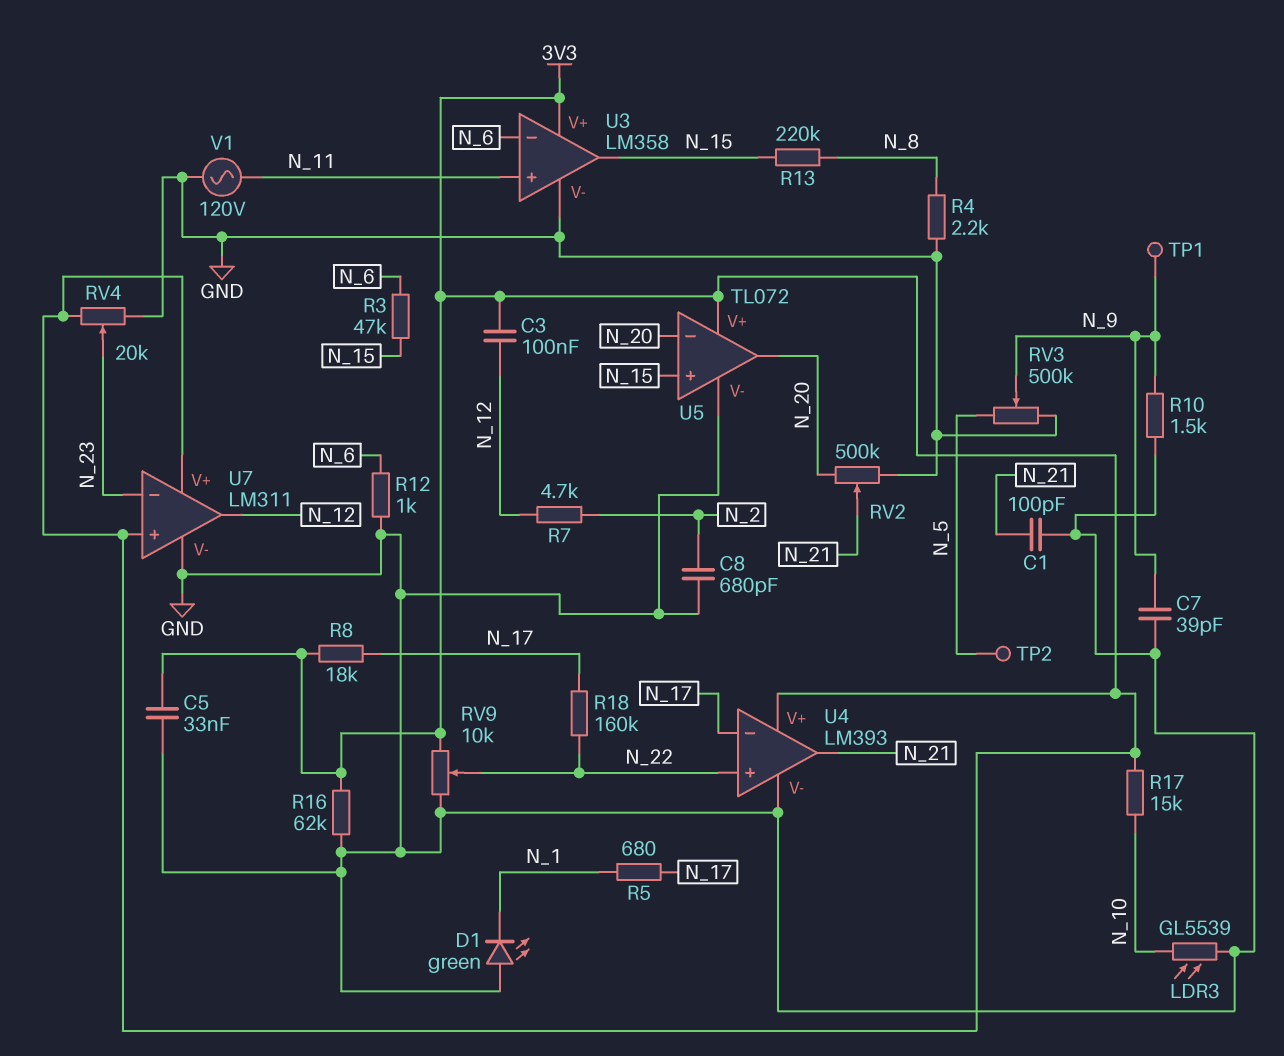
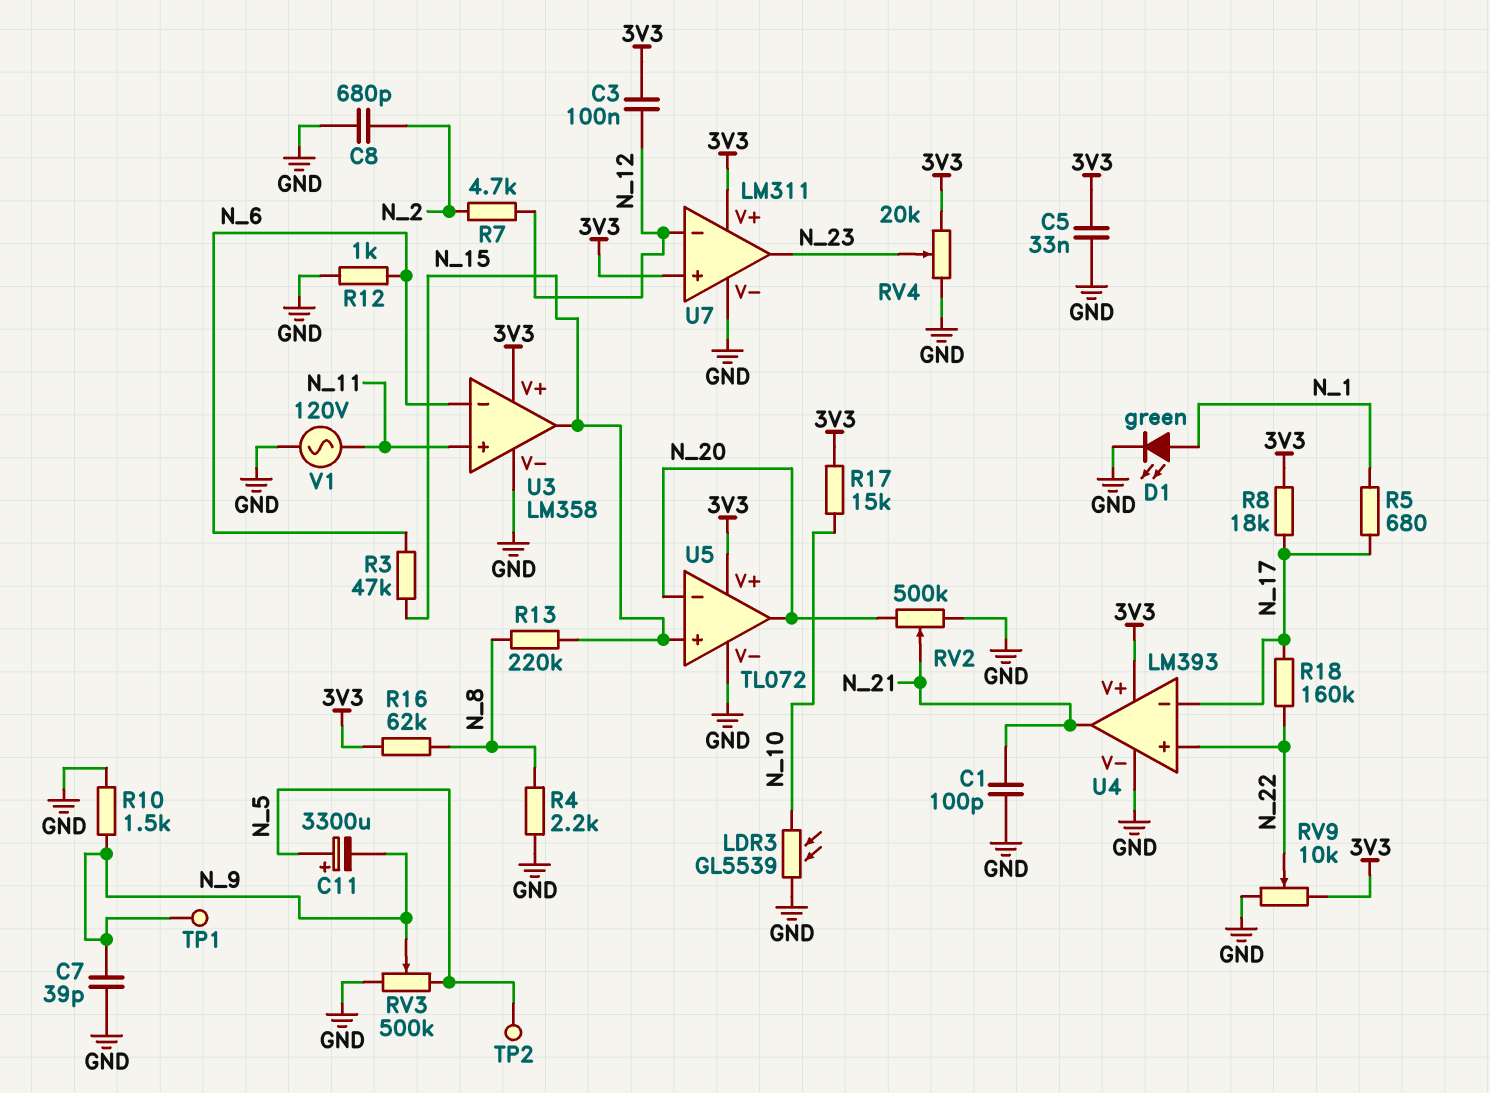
C11: none -> 3300uF (plus N_5, minus N_9)
D1: LED green (A GND, K N_1) -> LED green (A N_1, K GND)
R16: 62k (3V3, GND) -> 62k (3V3, N_8)
U7 pin in-: N_23 -> N_12
U7 pin out: N_12 -> N_23

